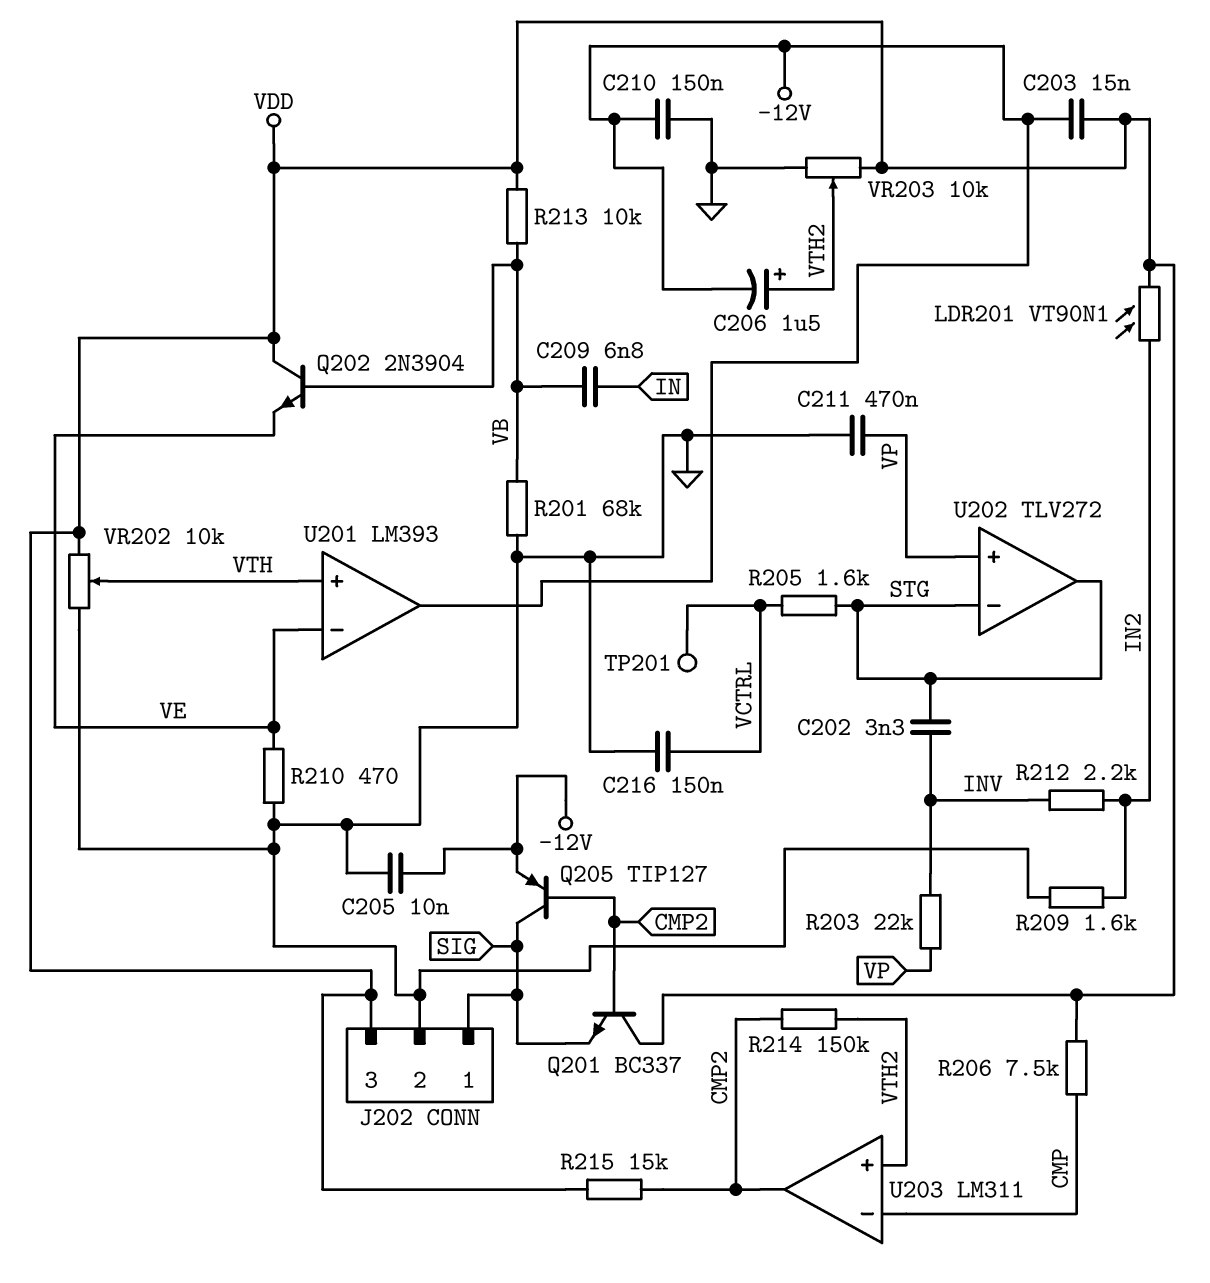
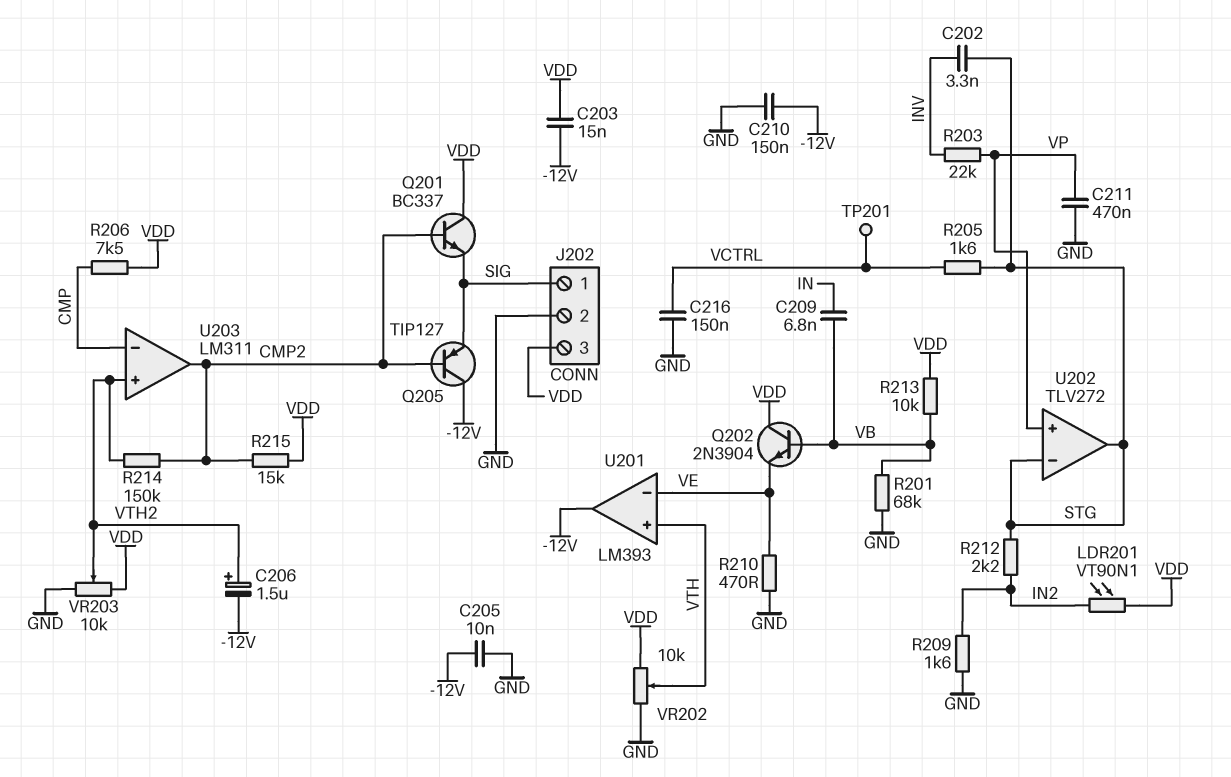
Q205: PNP TIP127 (B CMP2, C SIG, E -12V) -> PNP TIP127 (B CMP2, C -12V, E SIG)
R212: 2.2k (IN2, INV) -> 2.2k (IN2, STG)

